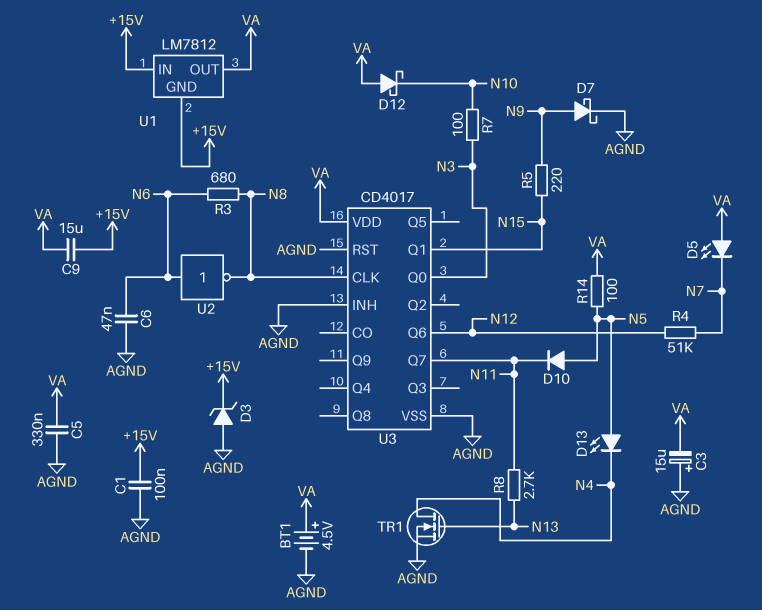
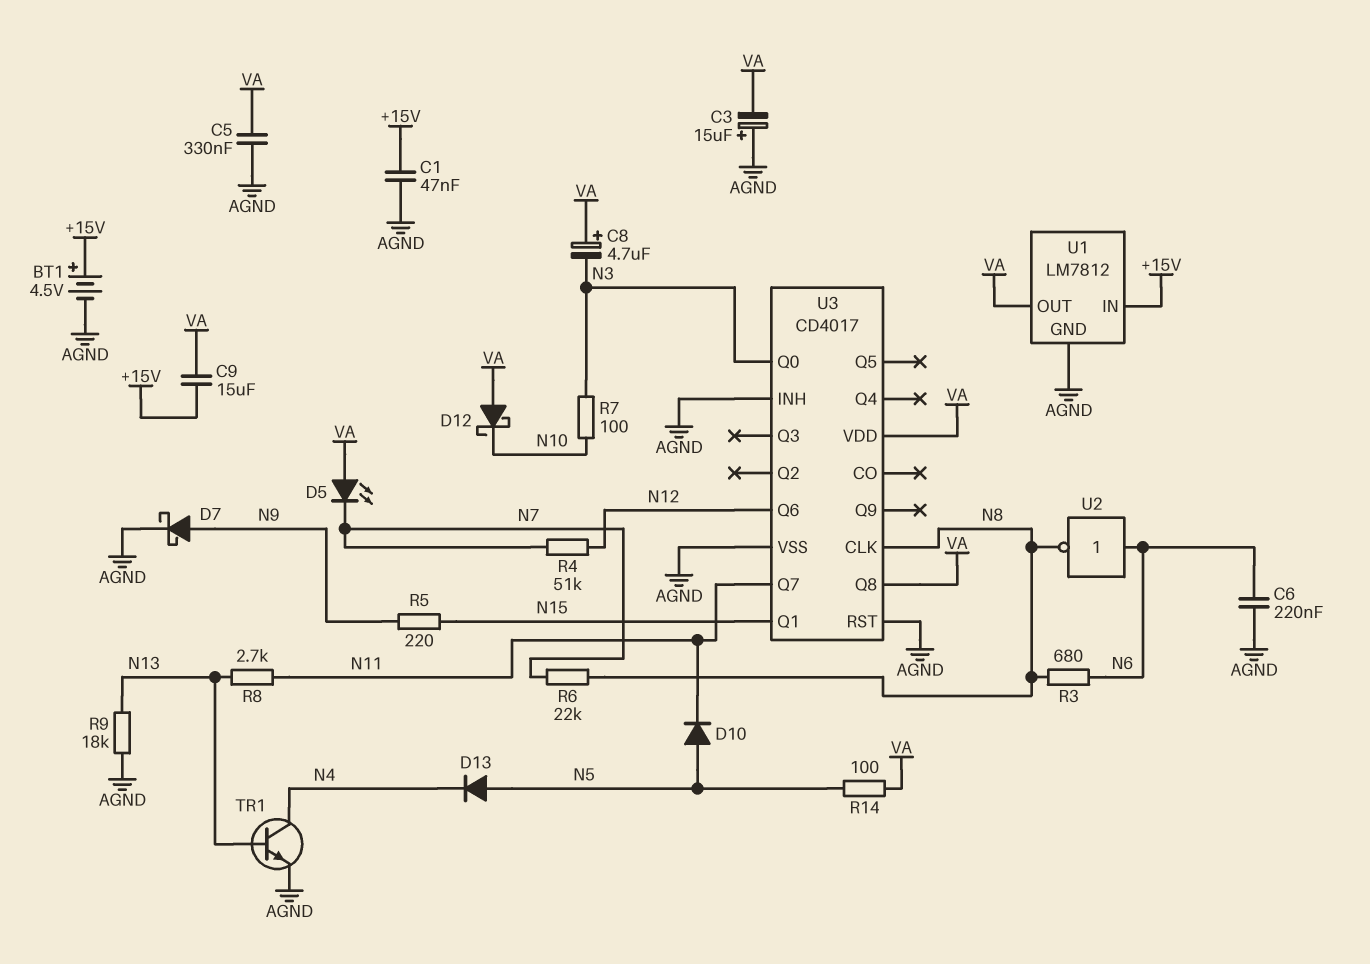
BT1: 4.5V (plus VA, minus AGND) -> 4.5V (plus +15V, minus AGND)
C1: 100nF (+15V, AGND) -> 47nF (+15V, AGND)
C6: 47nF (AGND, N6) -> 220nF (AGND, N6)
C8: none -> 4.7uF (plus VA, minus N3)
D3: zener (A AGND, K +15V) -> none
D13: LED (A N5, K N4) -> diode (A N5, K N4)
R6: none -> 22k (N7, N8)
R9: none -> 18k (AGND, N13)
TR1: NMOS (G N13, D N4, S AGND) -> NPN (B N13, C N4, E AGND)
U1 pin GND: +15V -> AGND
U3 pin Q8: none -> VA

